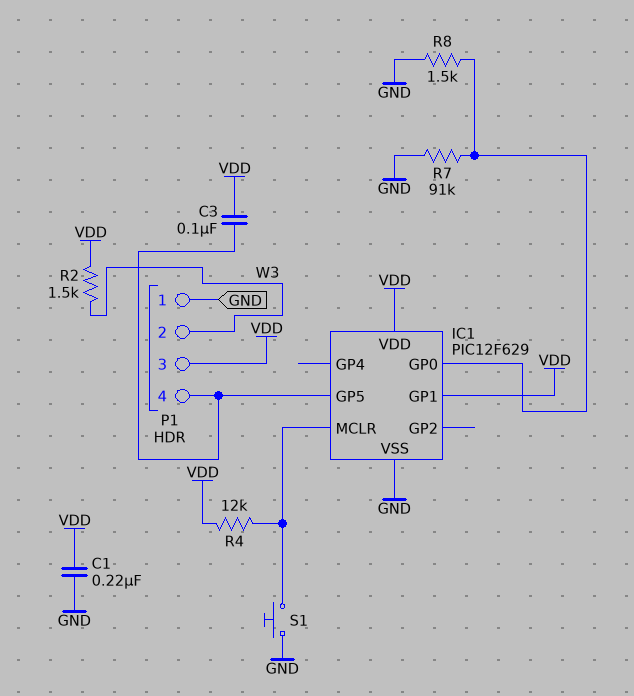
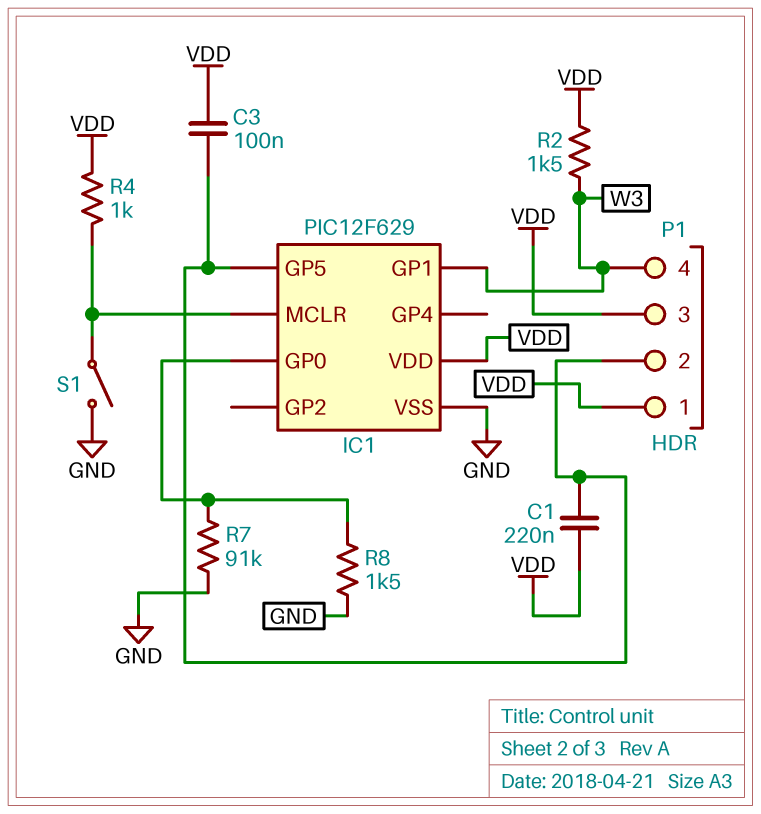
C1: 220nF (GND, VDD) -> 220nF (IC1/GP5, VDD)
IC1 pin GP1: VDD -> W3
P1 pin 1: GND -> VDD
P1 pin 2: W3 -> IC1/GP5
P1 pin 4: IC1/GP5 -> W3
R4: 12k (IC1/MCLR, VDD) -> 1k (IC1/MCLR, VDD)
S1: button (GND, IC1/MCLR) -> switch (GND, IC1/MCLR)

